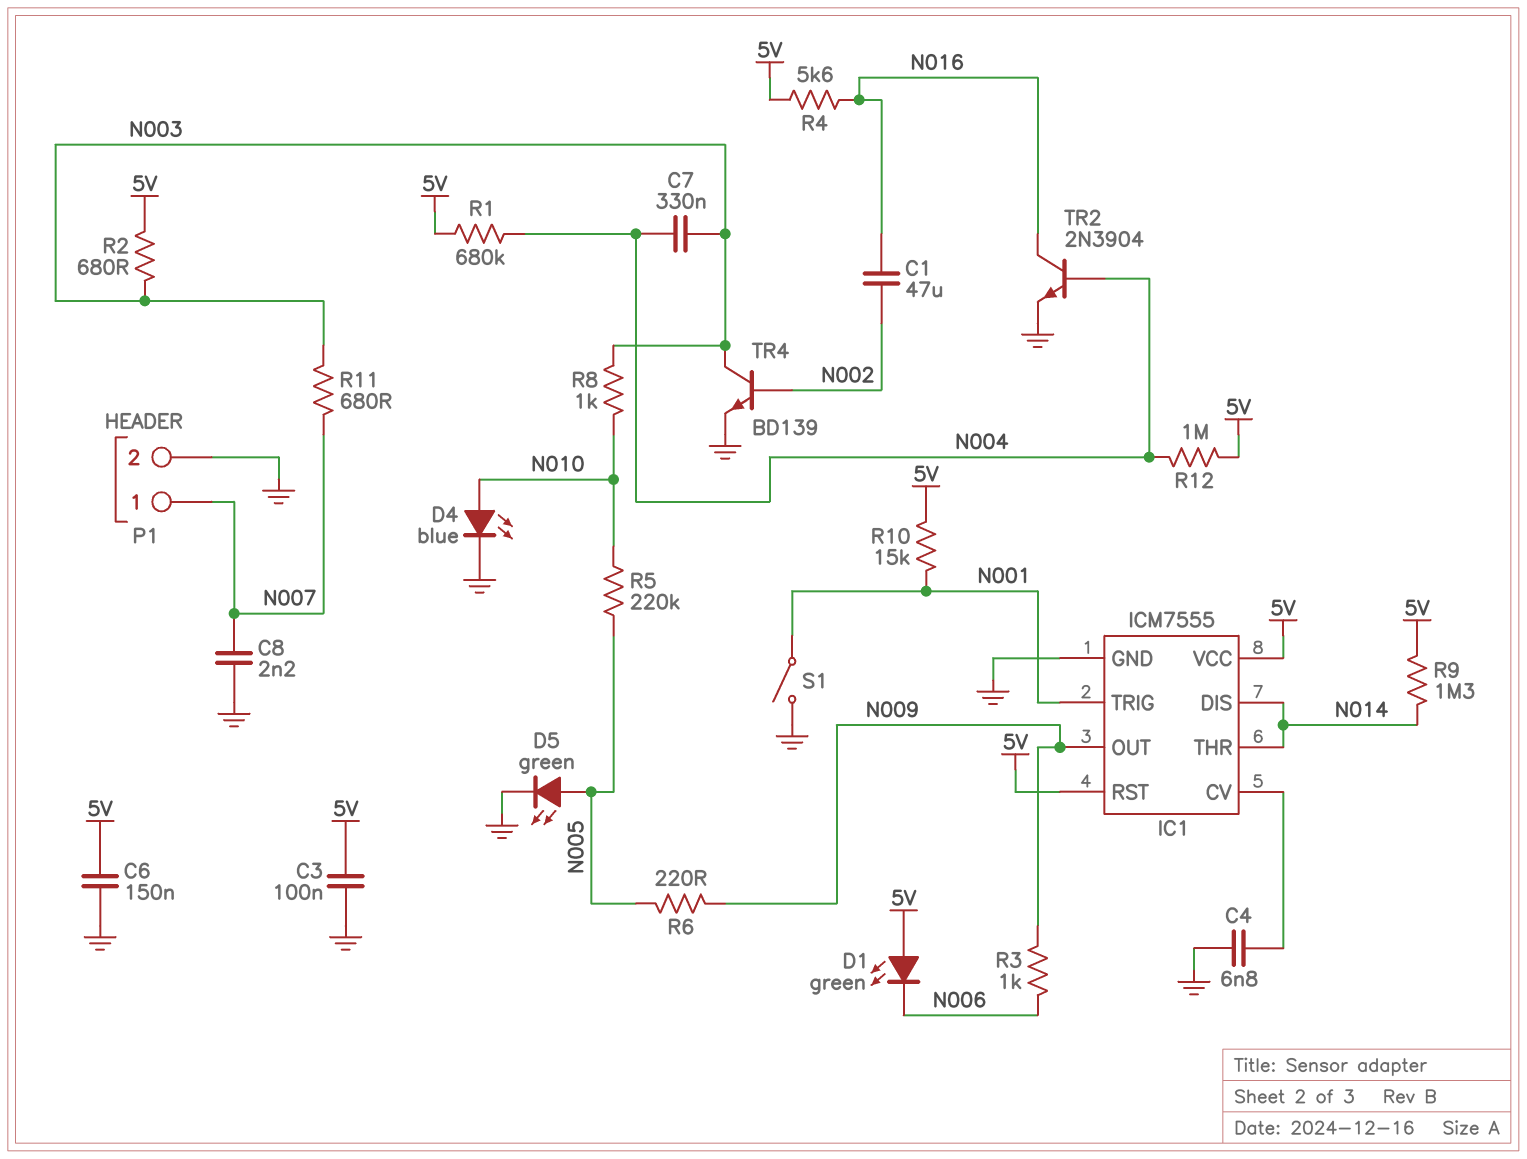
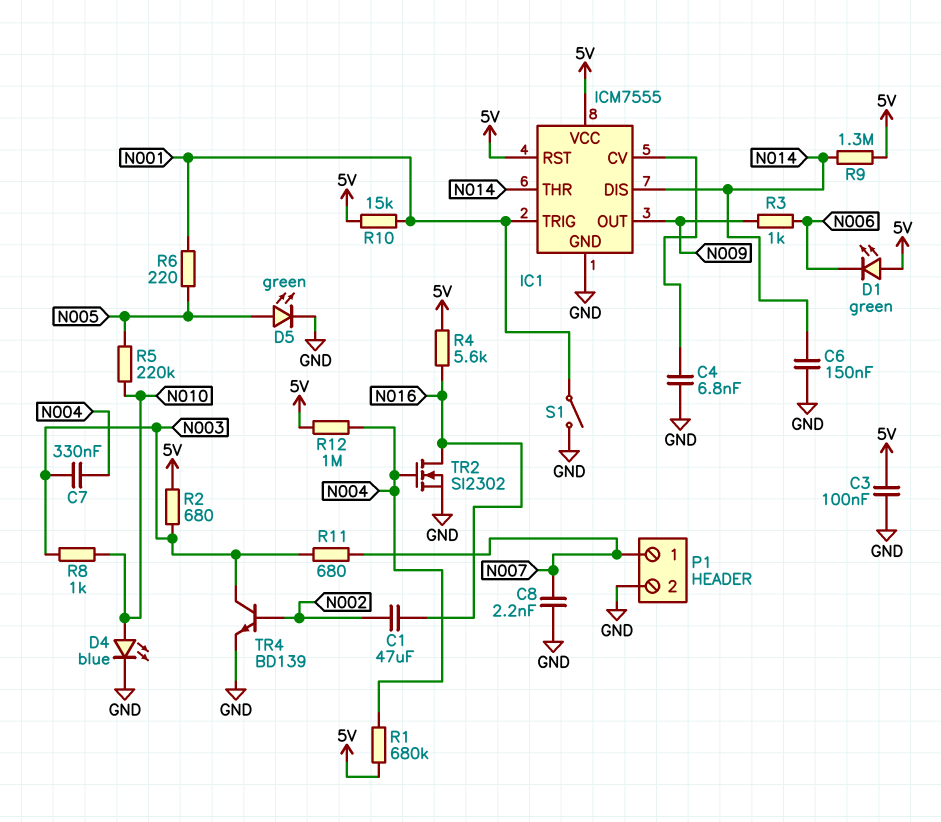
C6: 150nF (5V, GND) -> 150nF (GND, N014)
R6: 220 (N005, N009) -> 220 (N001, N005)
TR2: NPN 2N3904 (B N004, C N016, E GND) -> NMOS SI2302 (G N004, D N016, S GND)

